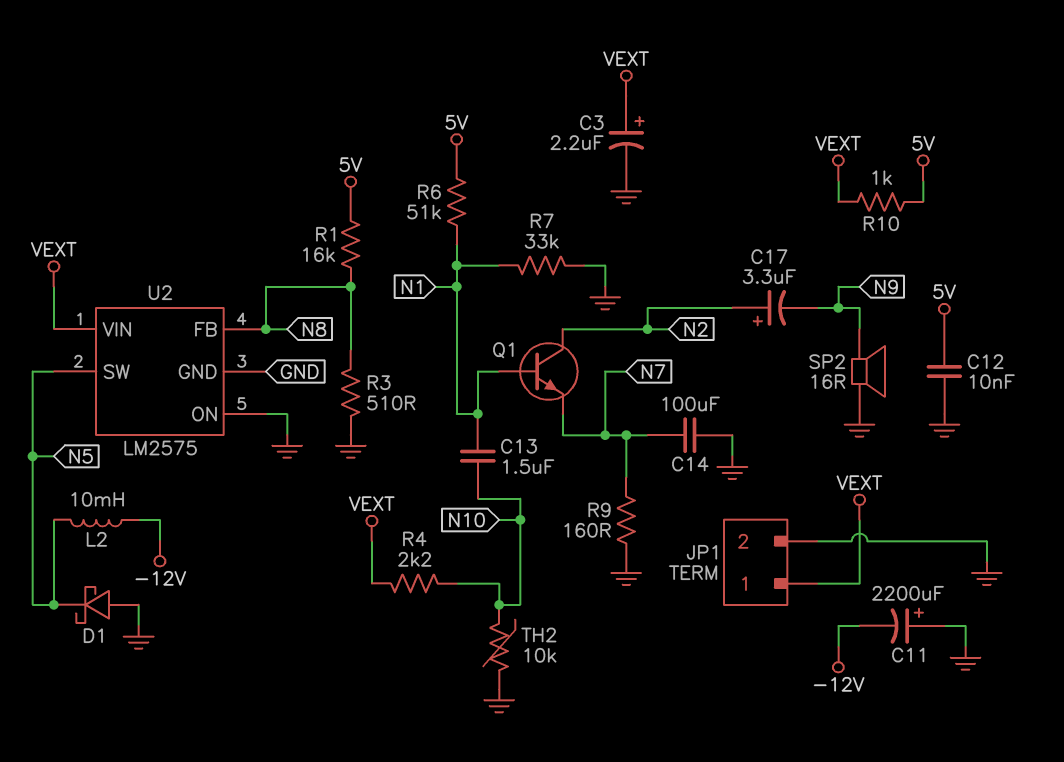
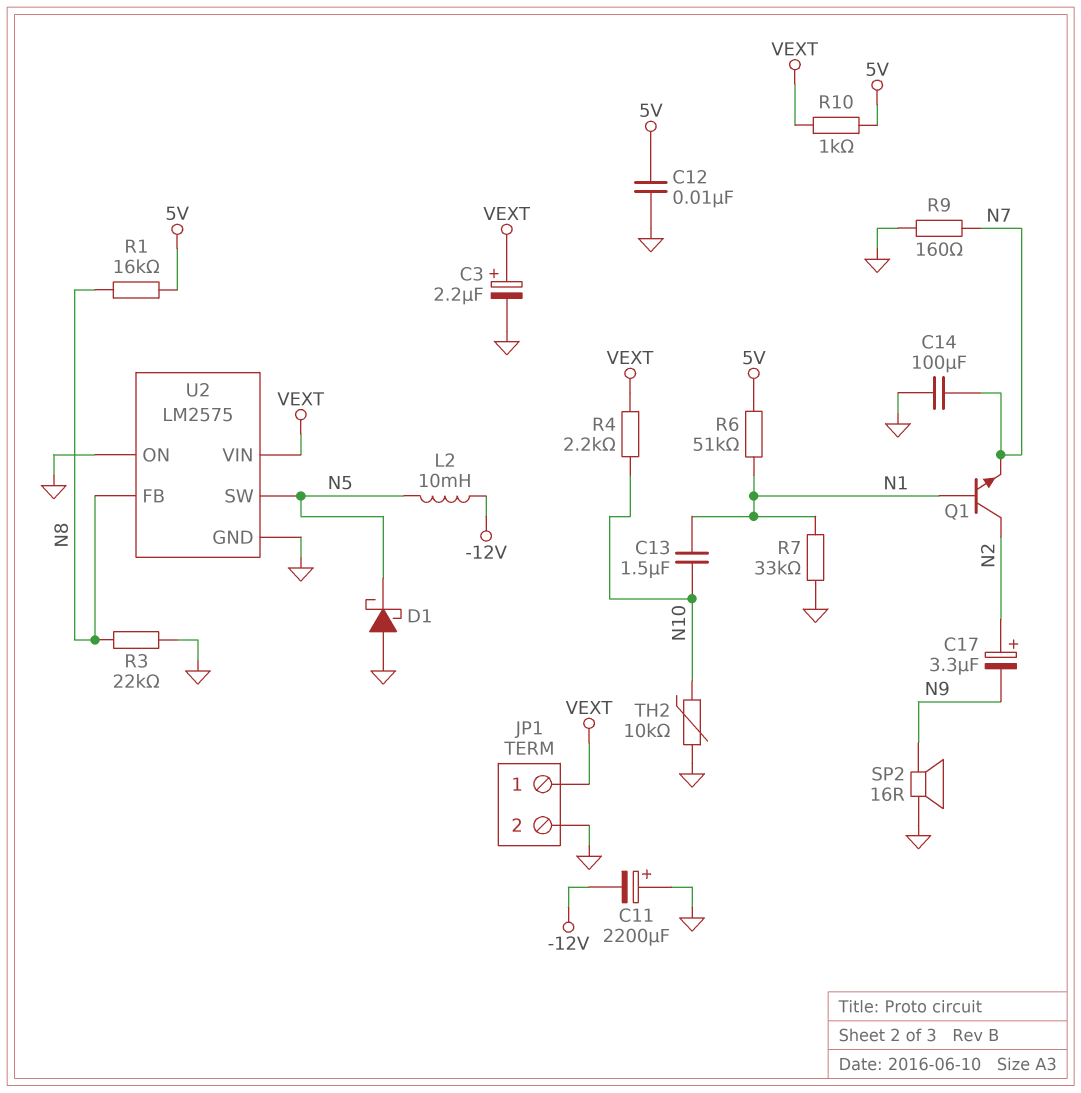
R3: 510 (GND, N8) -> 22k (GND, N8)

